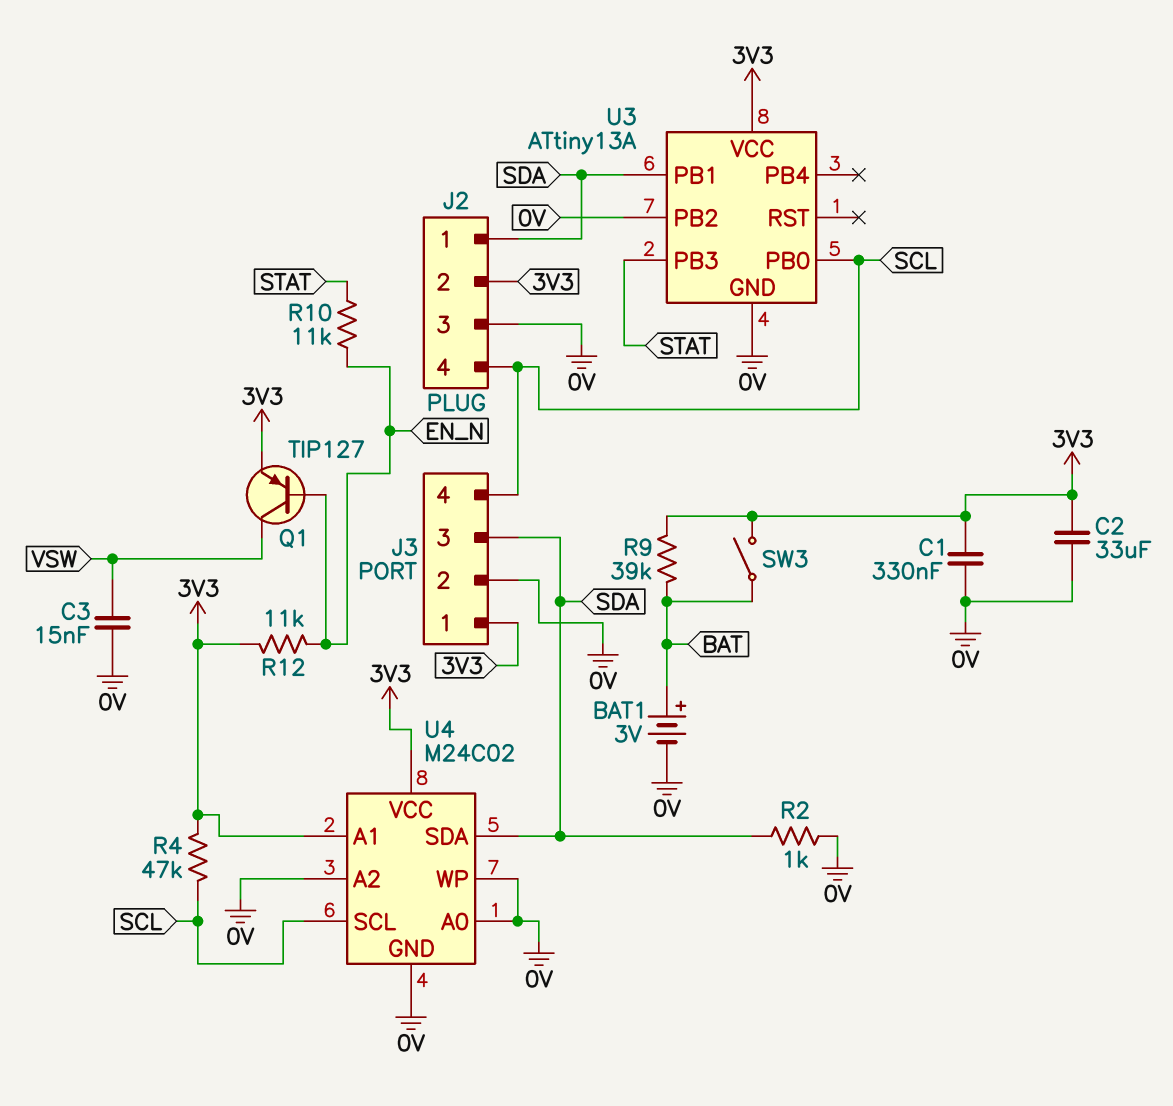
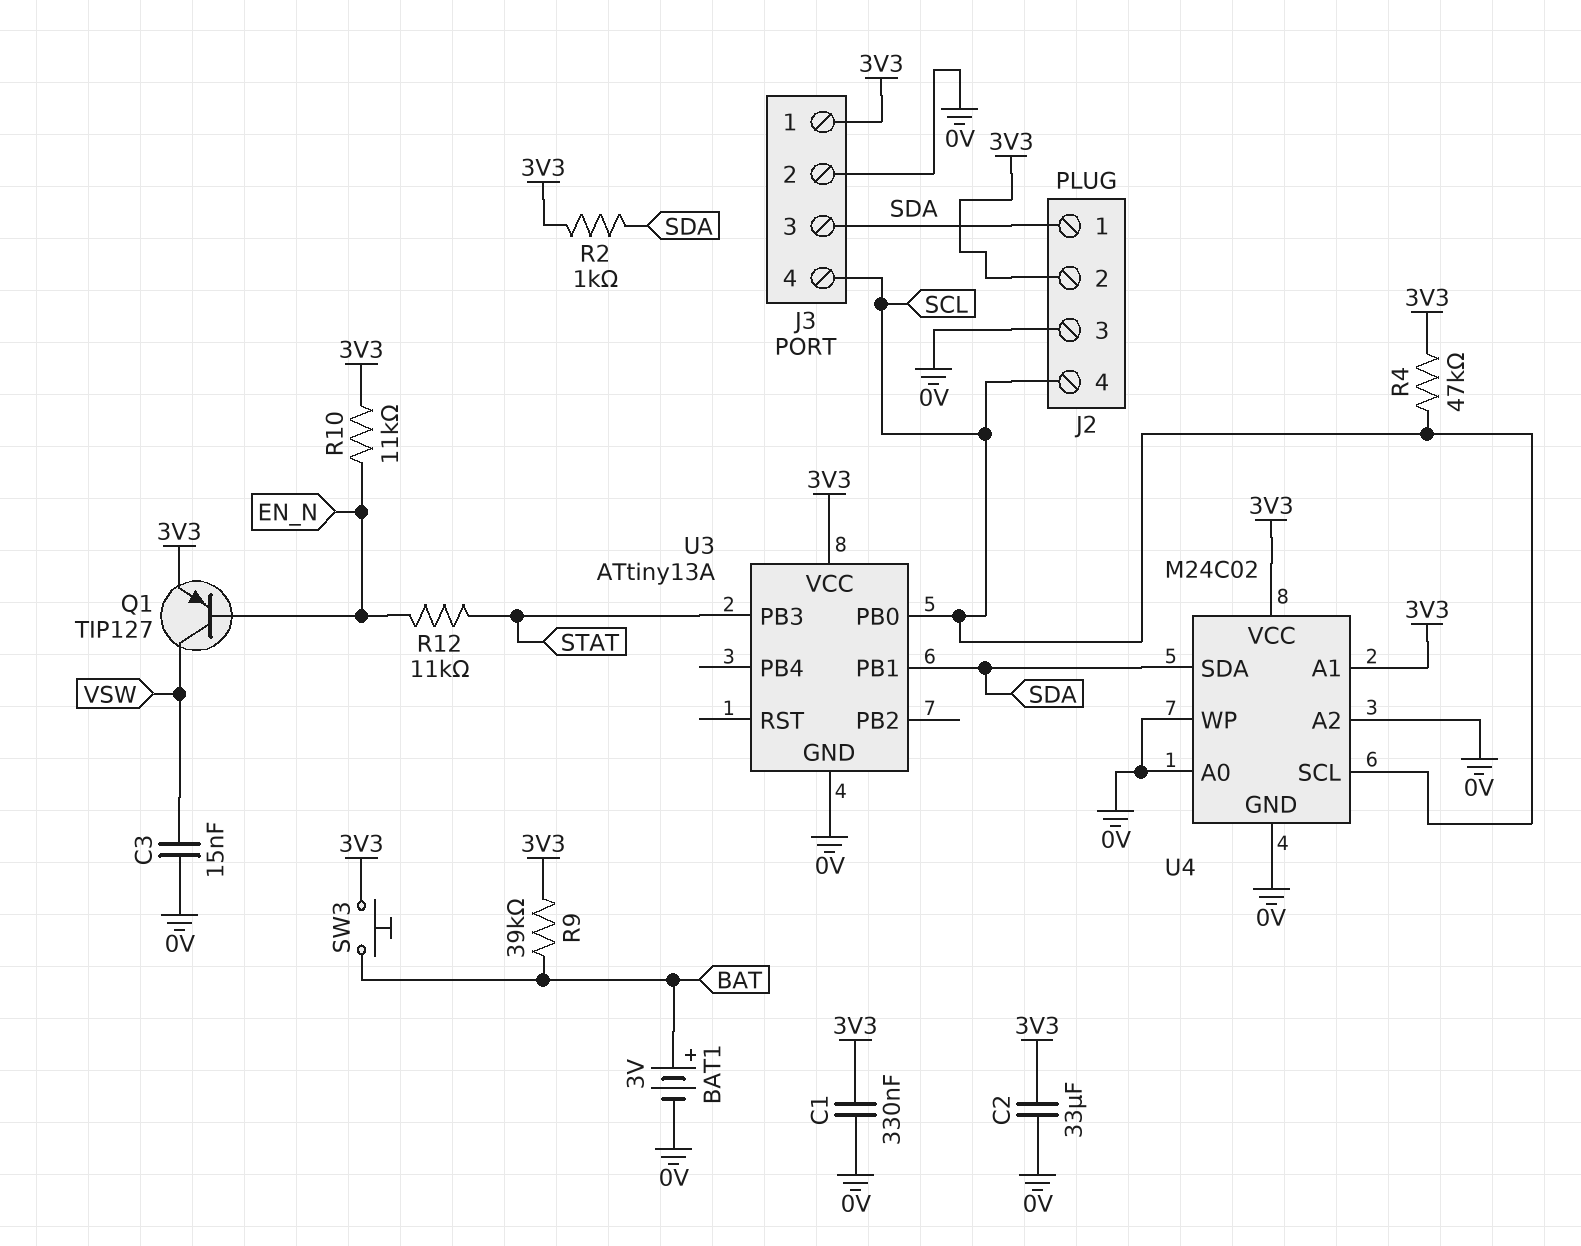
R2: 1k (0V, SDA) -> 1k (3V3, SDA)
R10: 11k (EN_N, STAT) -> 11k (3V3, EN_N)
R12: 11k (3V3, EN_N) -> 11k (EN_N, STAT)
SW3: switch (3V3, BAT) -> button (3V3, BAT)
U3 pin PB2: 0V -> none

